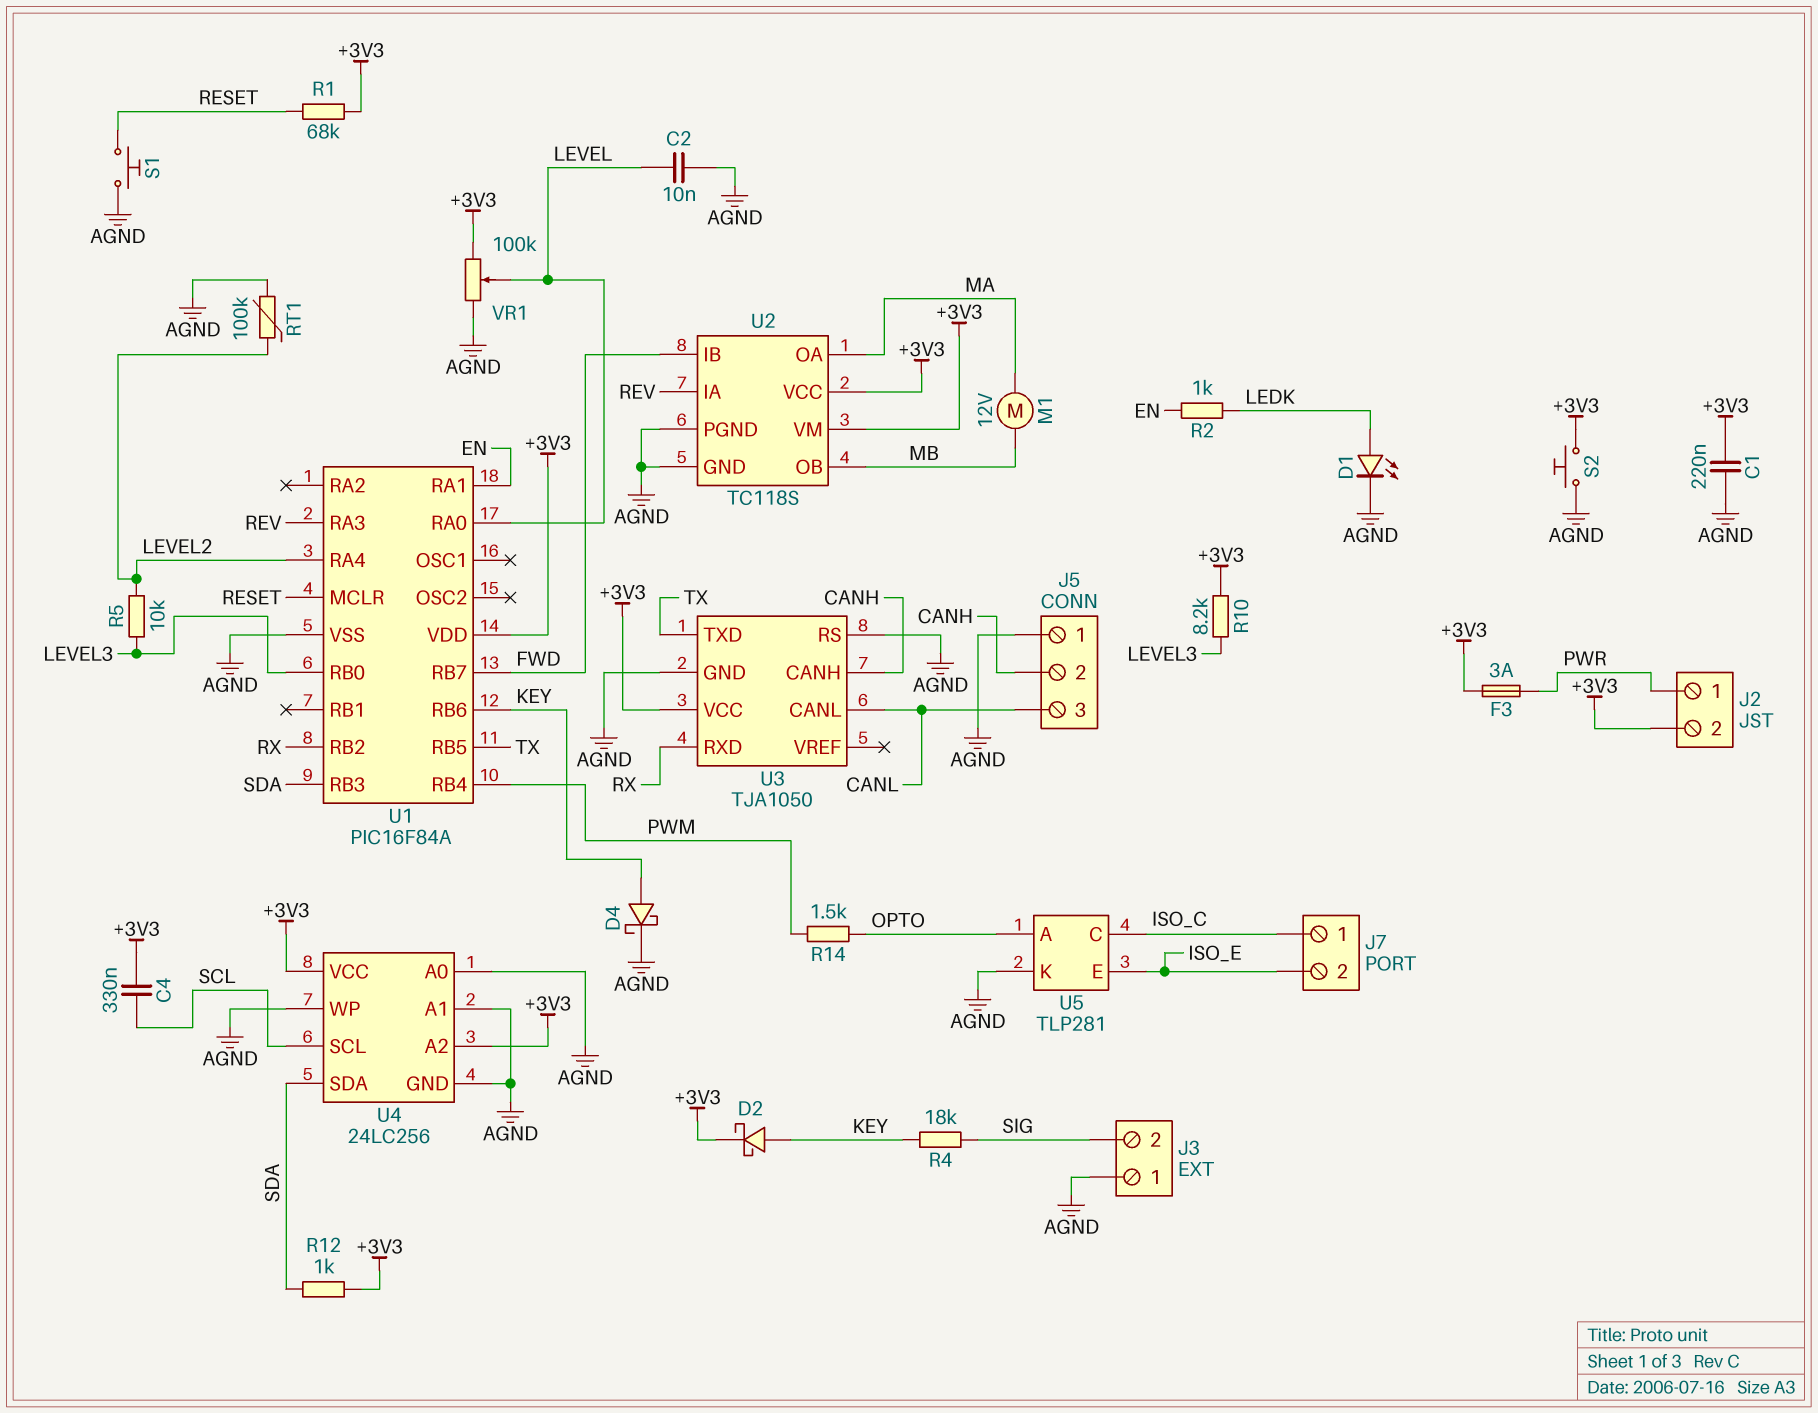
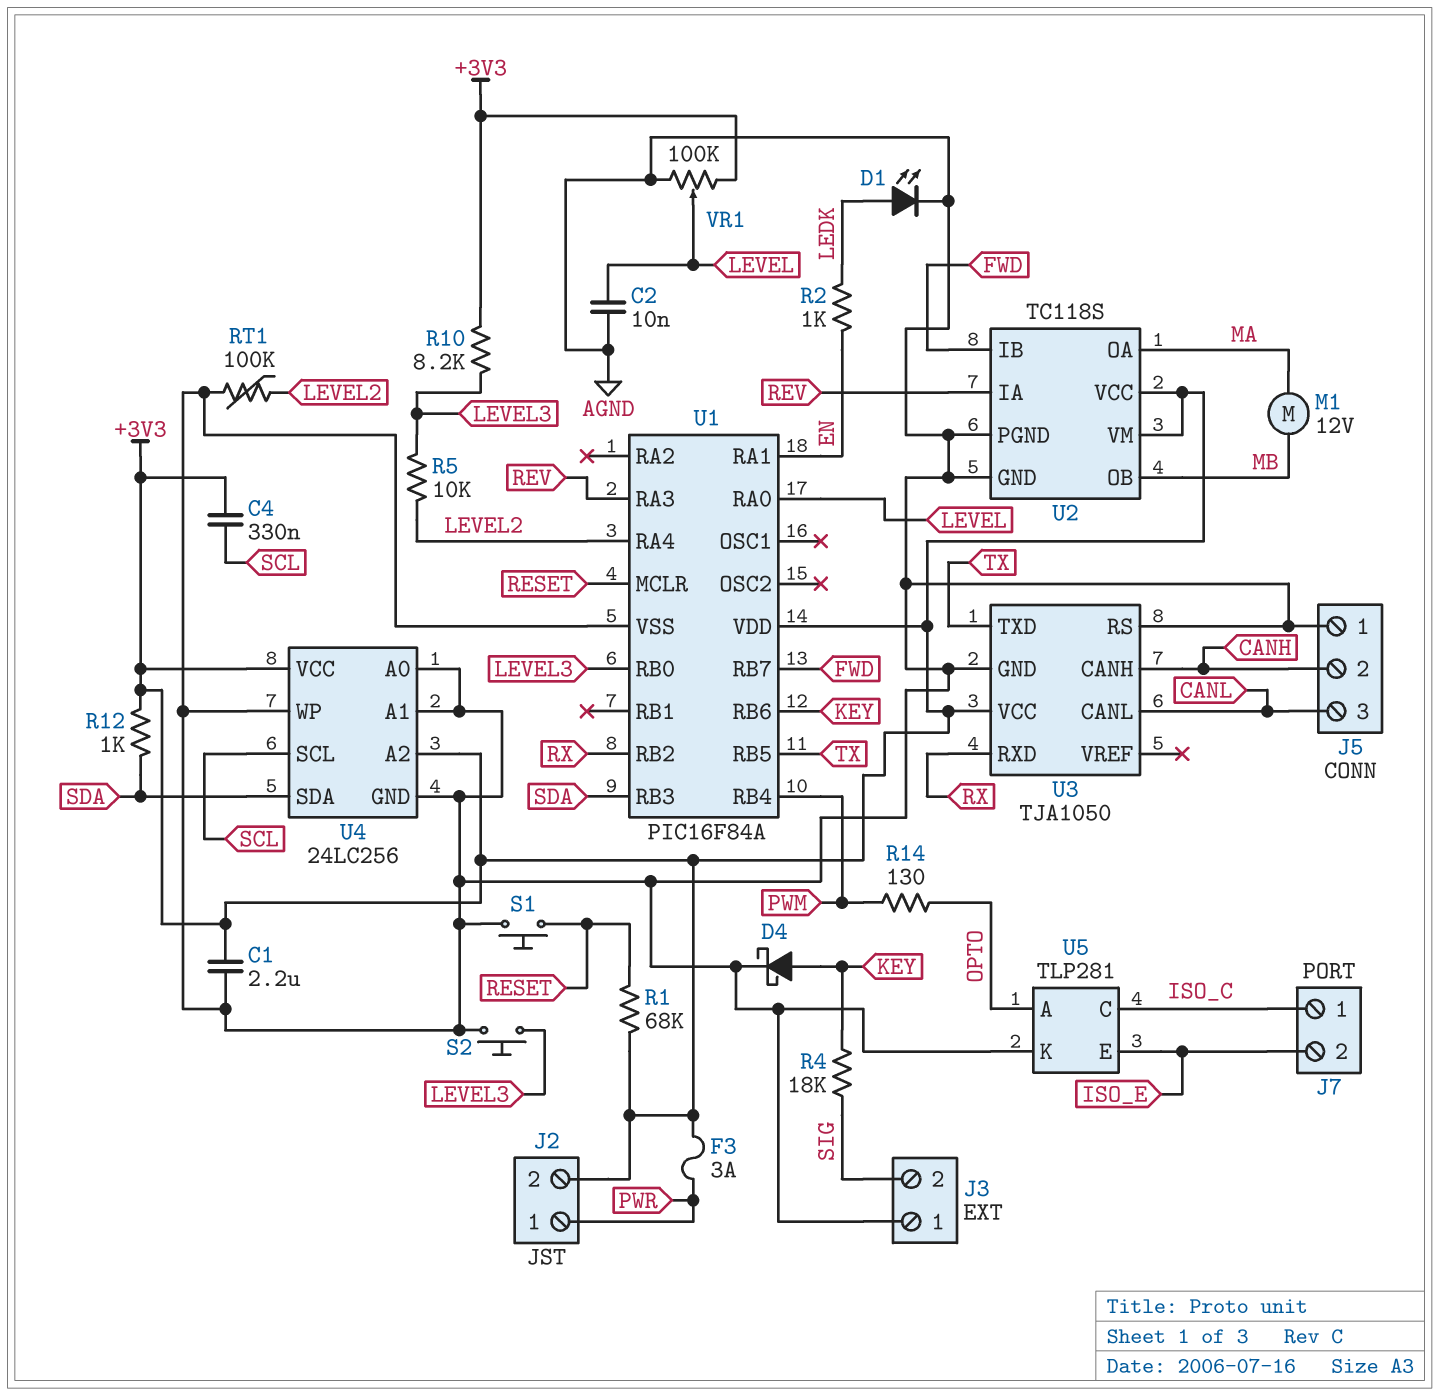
C1: 220nF (+3V3, AGND) -> 2.2uF (+3V3, AGND)
D2: schottky (A KEY, K +3V3) -> none
R14: 1.5k (OPTO, PWM) -> 130 (OPTO, PWM)
S2: button (+3V3, AGND) -> button (AGND, LEVEL3)

